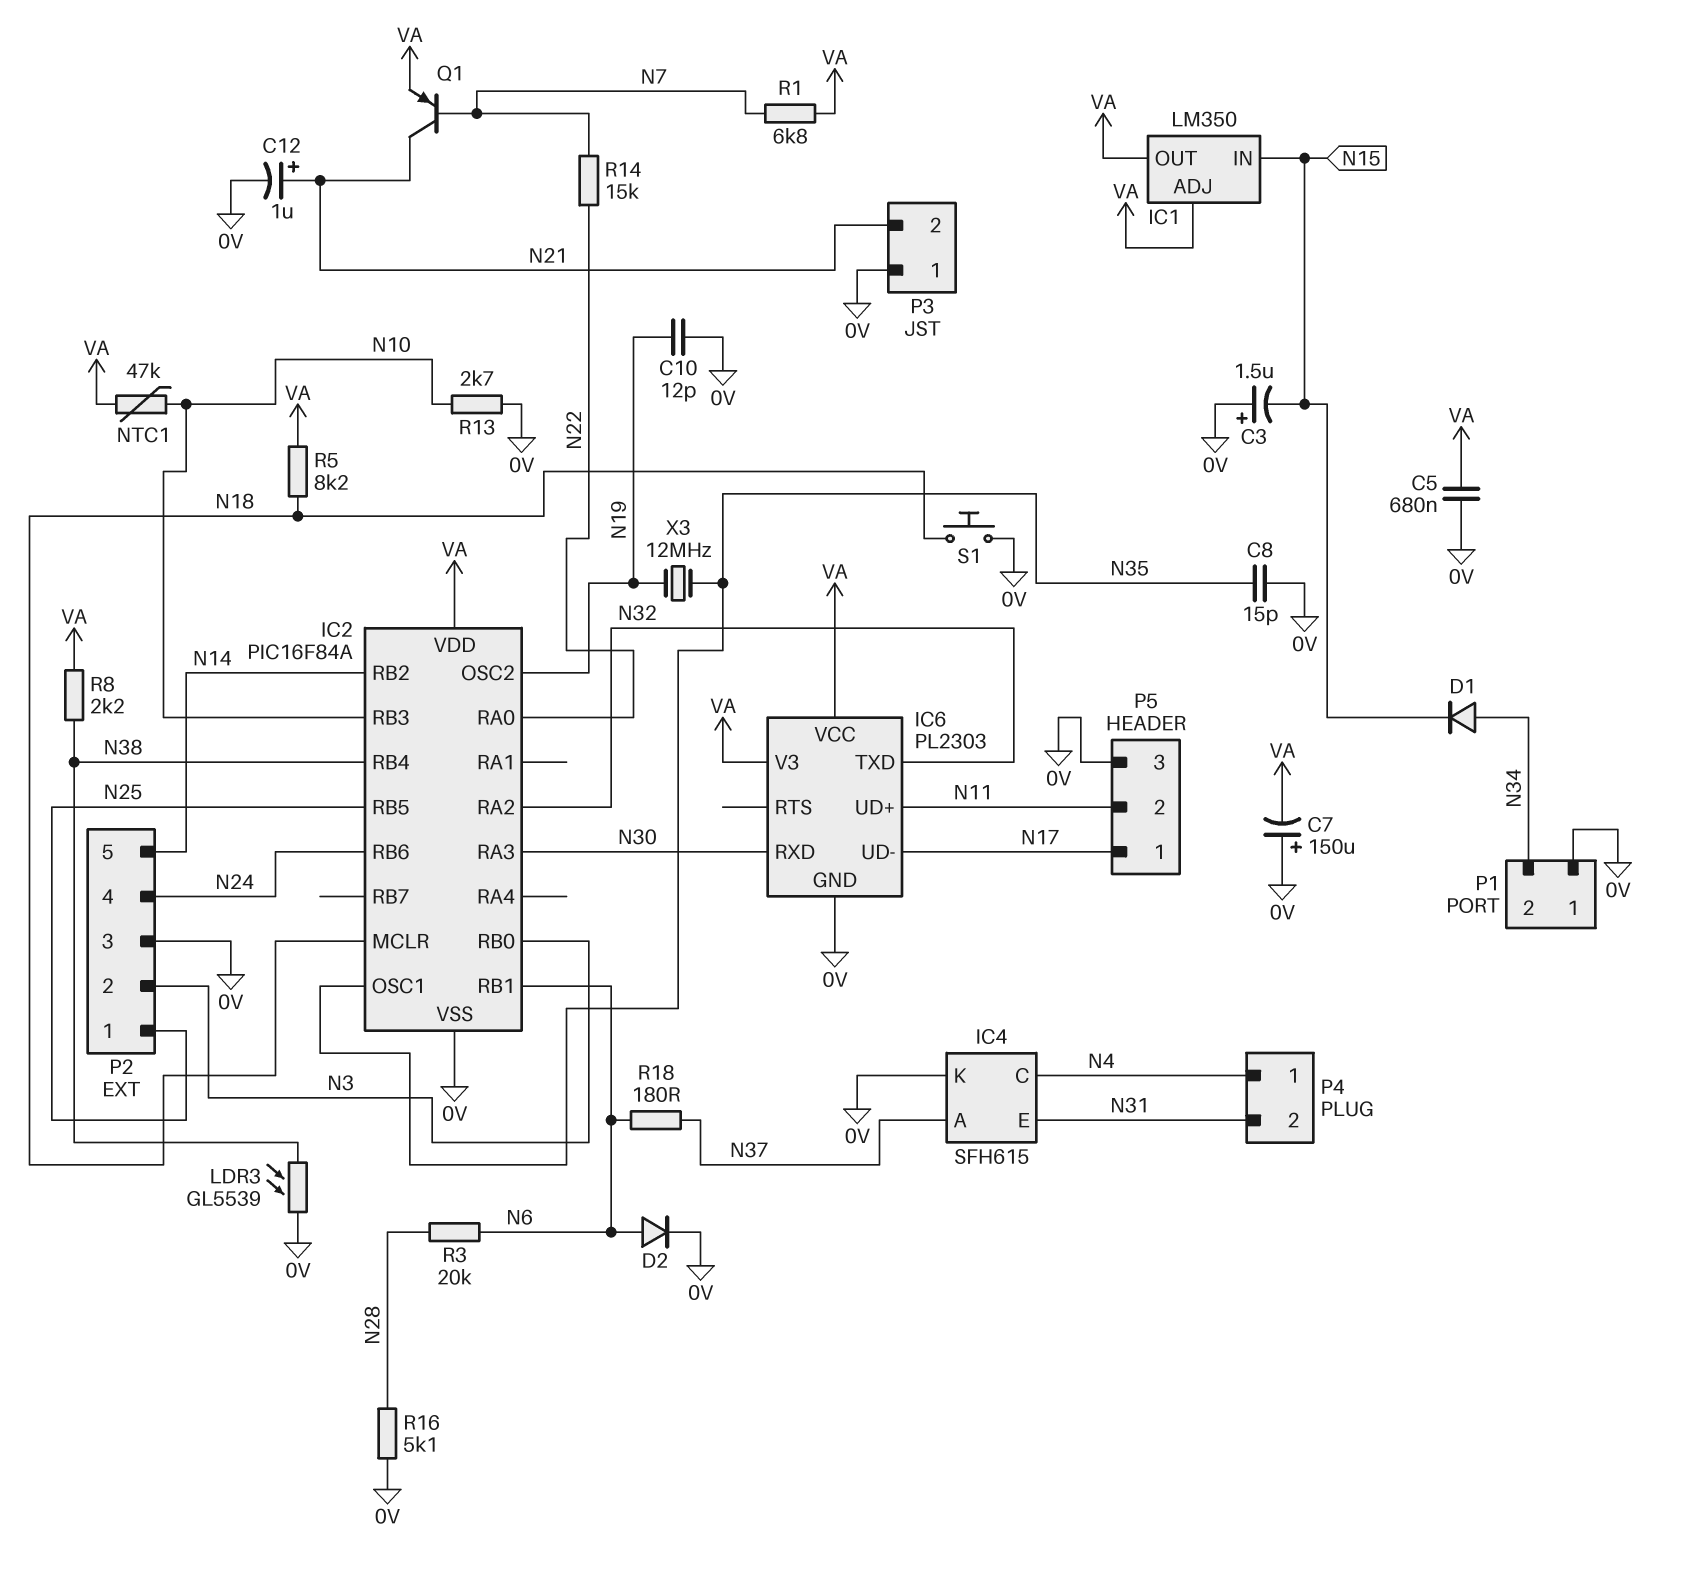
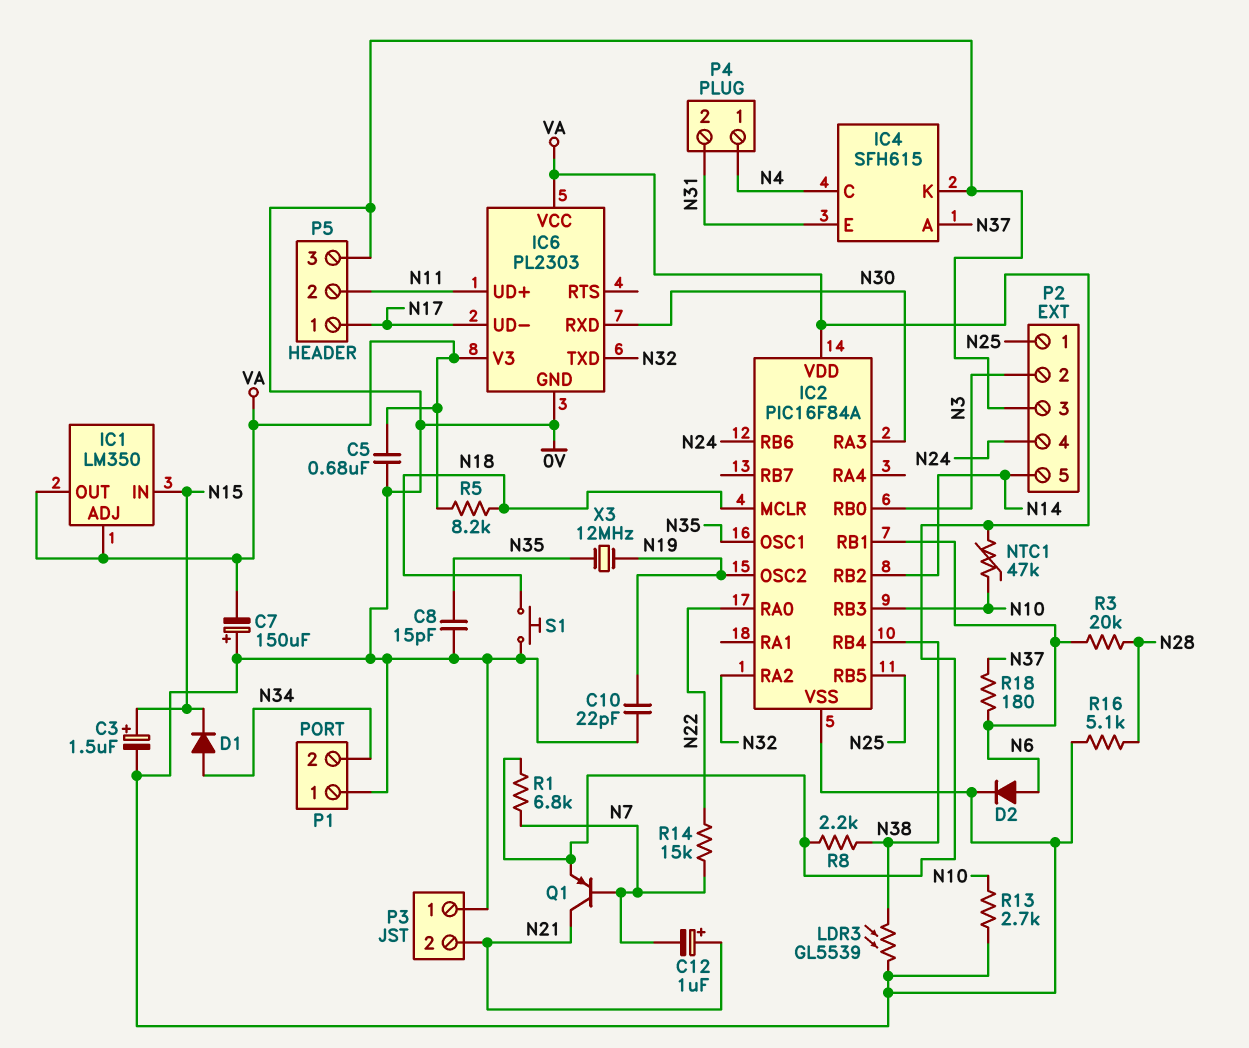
C3: 1.5uF (plus 0V, minus N15) -> 1.5uF (plus N15, minus 0V)
C10: 12pF (0V, N19) -> 22pF (0V, N19)
C12: 1uF (plus N21, minus 0V) -> 1uF (plus N21, minus N7)

